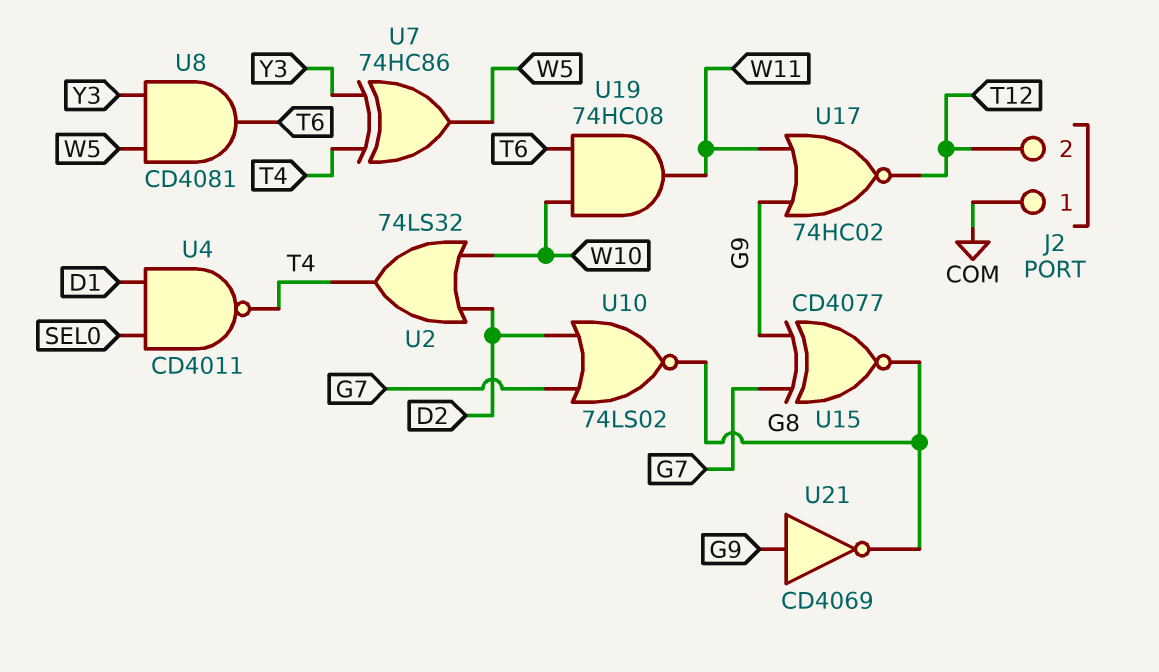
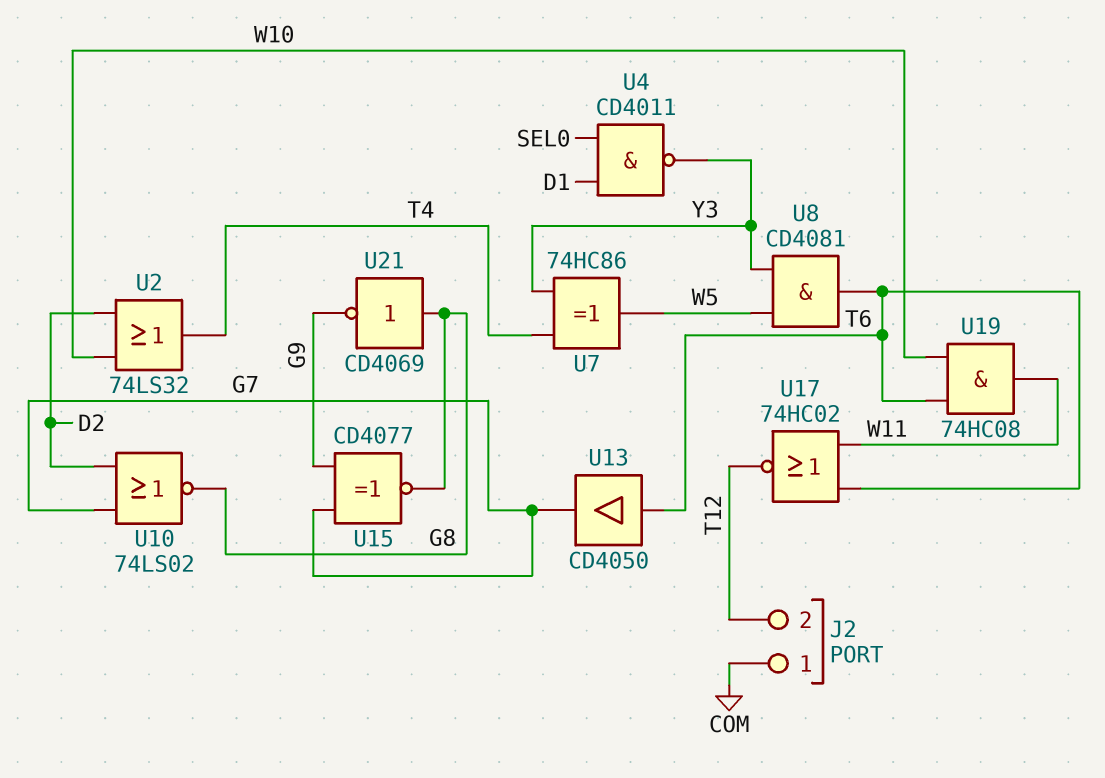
U4: NAND CD4011 (in D1, in SEL0, out T4) -> NAND CD4011 (in D1, in SEL0, out Y3)
U13: none -> buffer CD4050 (in T6, out G7)
U17: NOR 74HC02 (in G9, in W11, out T12) -> NOR 74HC02 (in T6, in W11, out T12)
U21: NOT CD4069 (in G9, out G8) -> NOT CD4069 (in G8, out G9)

